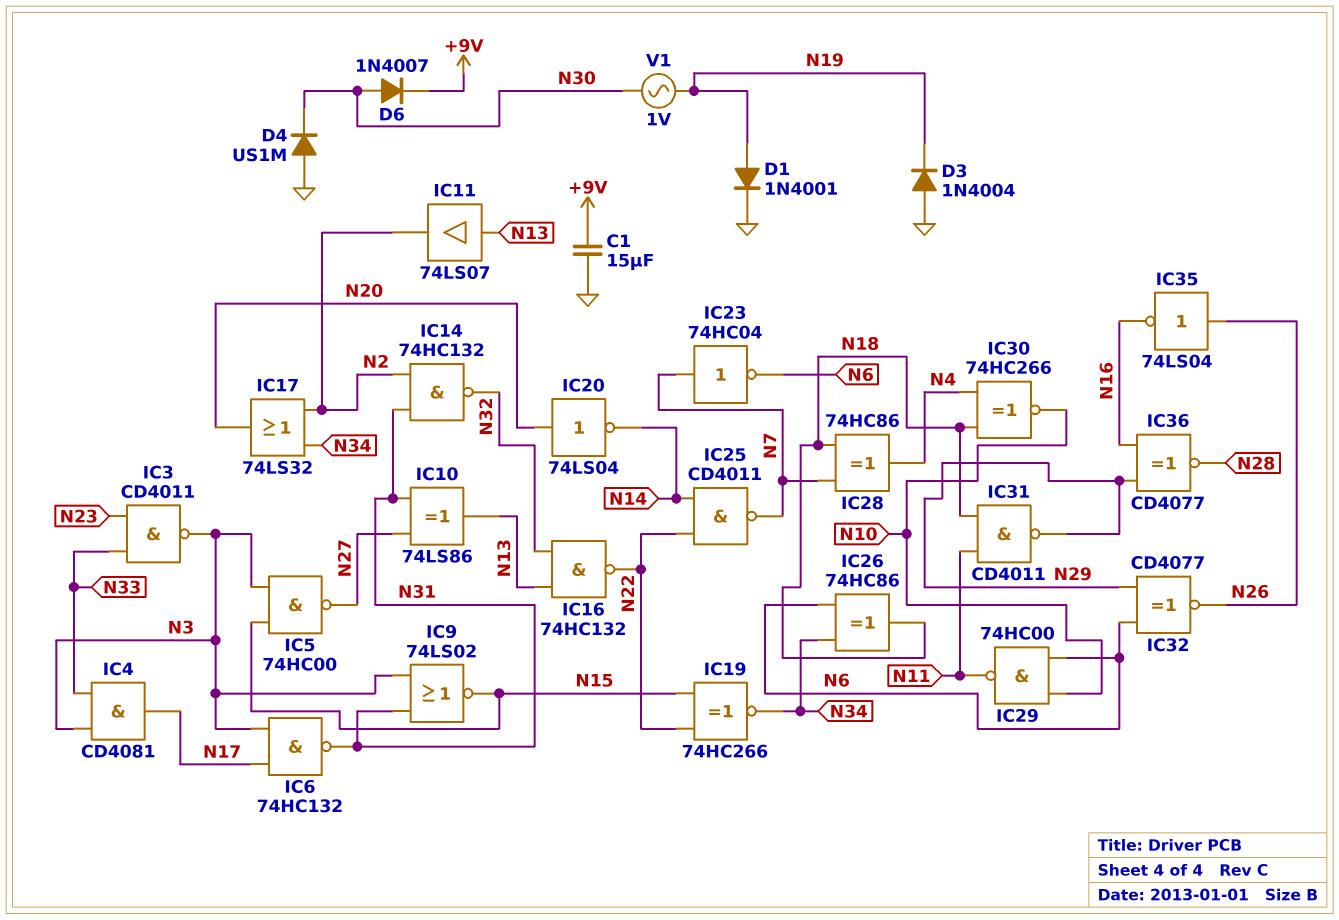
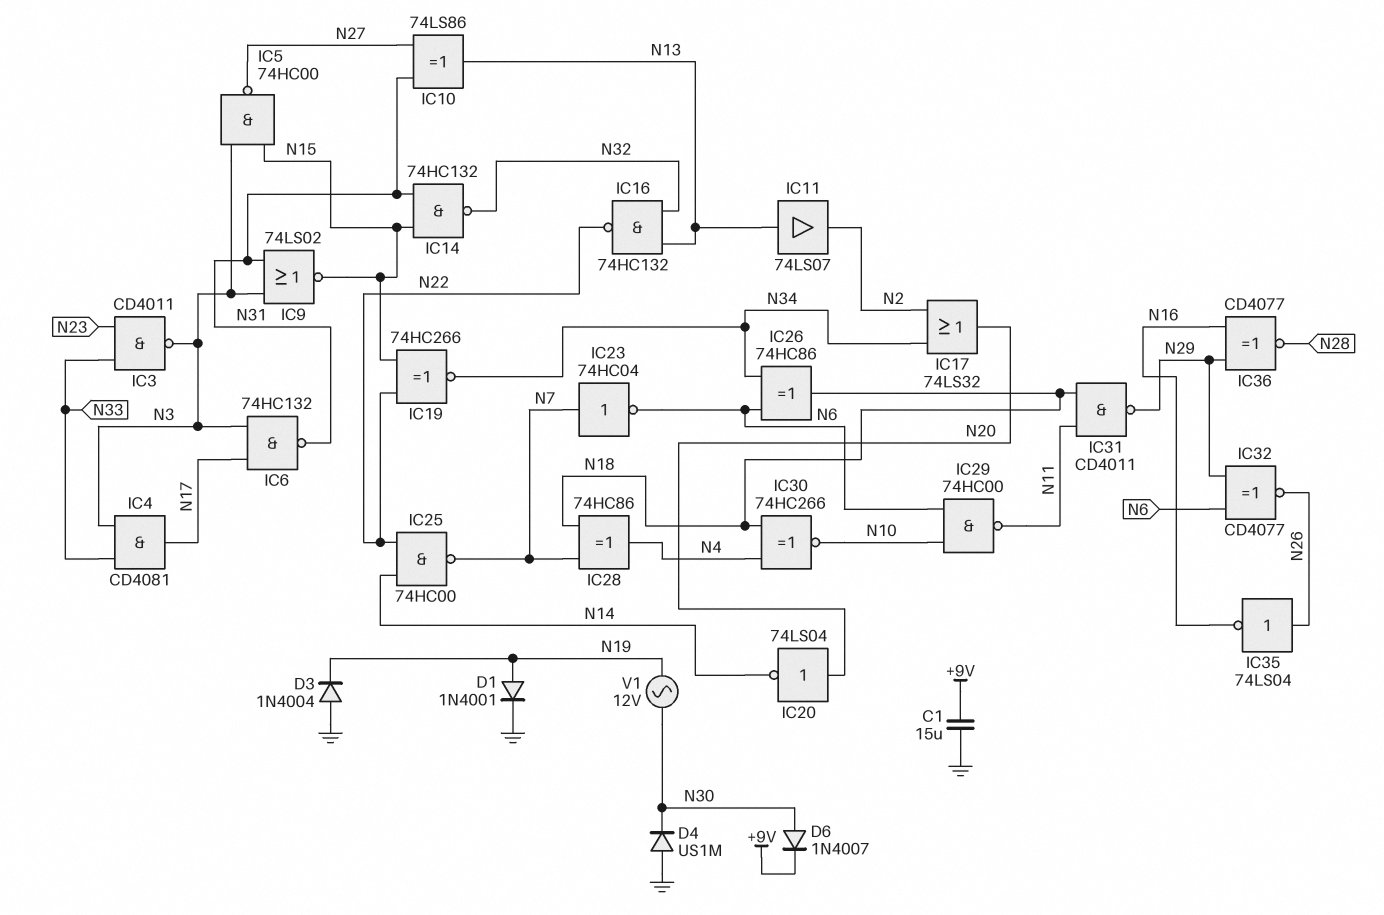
IC14: NAND 74HC132 (in N2, in N31, out N32) -> NAND 74HC132 (in N15, in N31, out N32)
IC25: NAND CD4011 (in N14, in N22, out N7) -> NAND 74HC00 (in N14, in N22, out N7)
V1: AC 1V (N19, N30) -> AC 12V (N19, N30)

